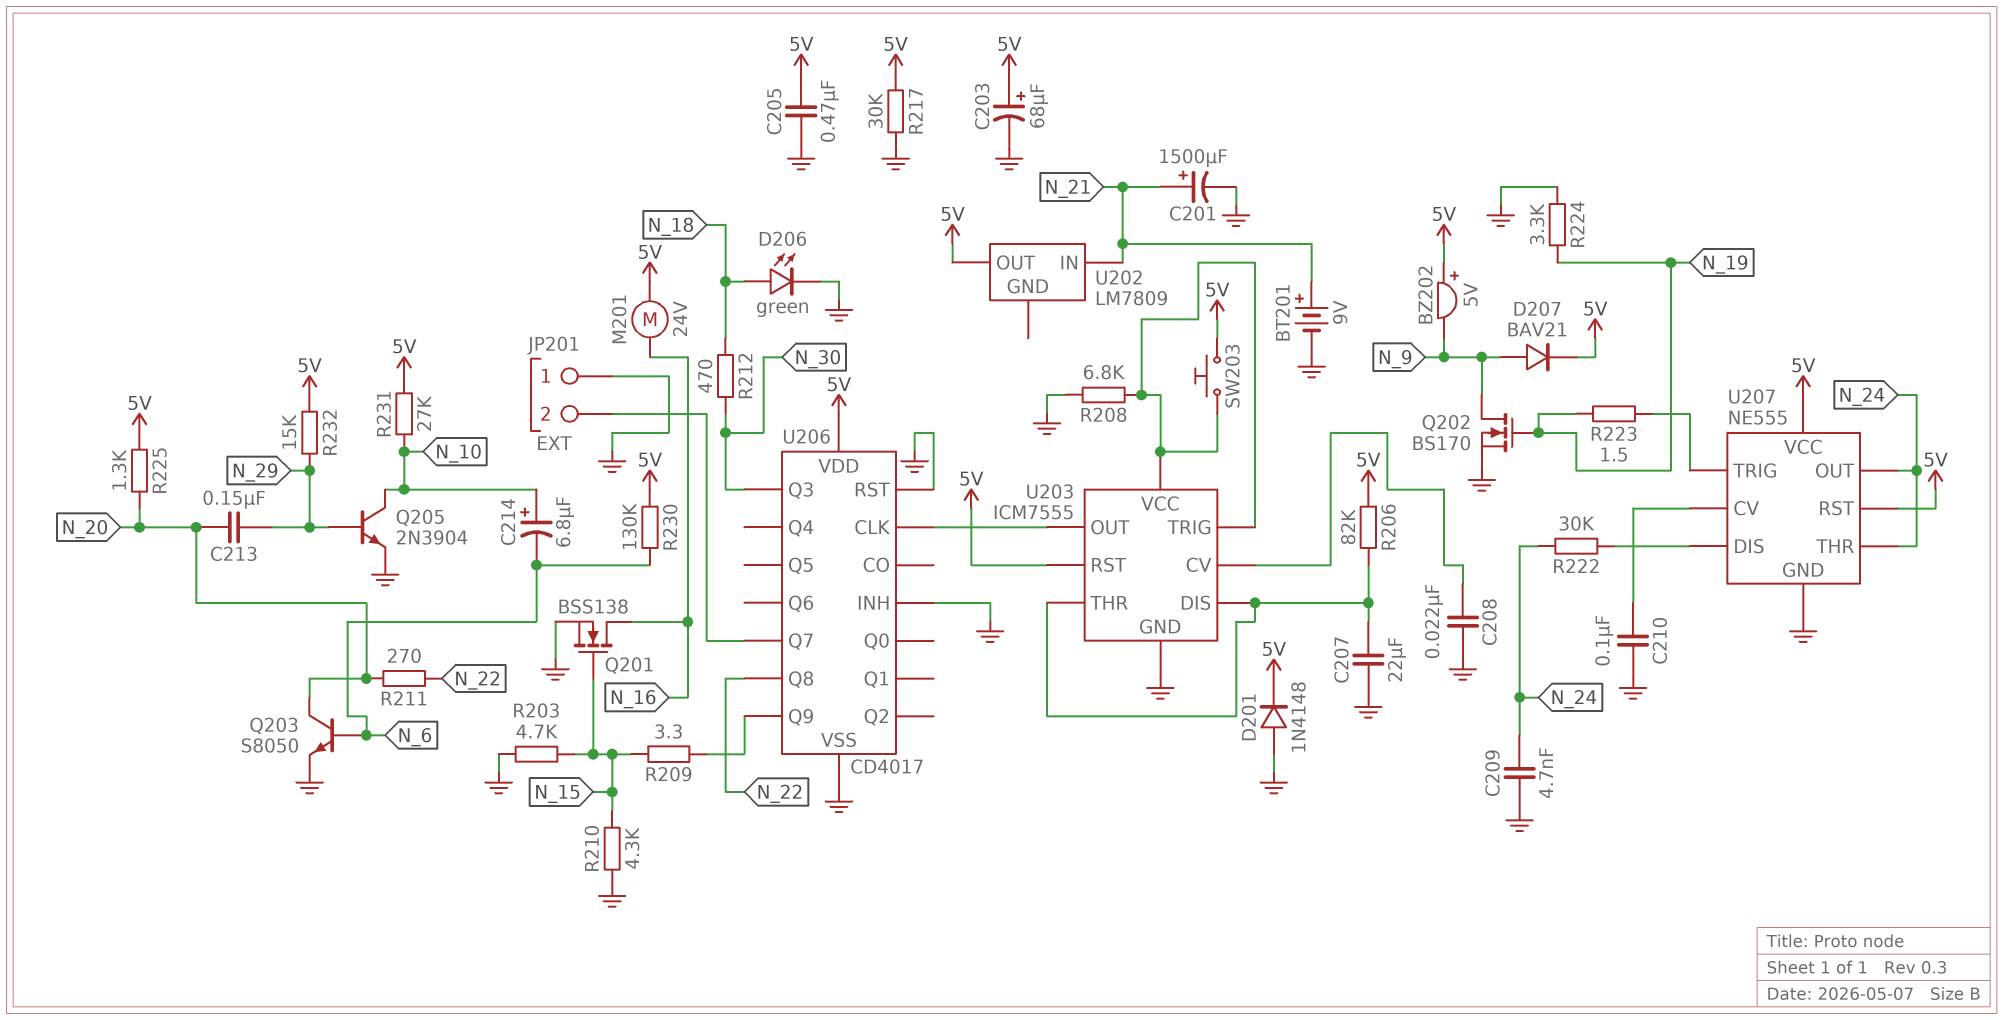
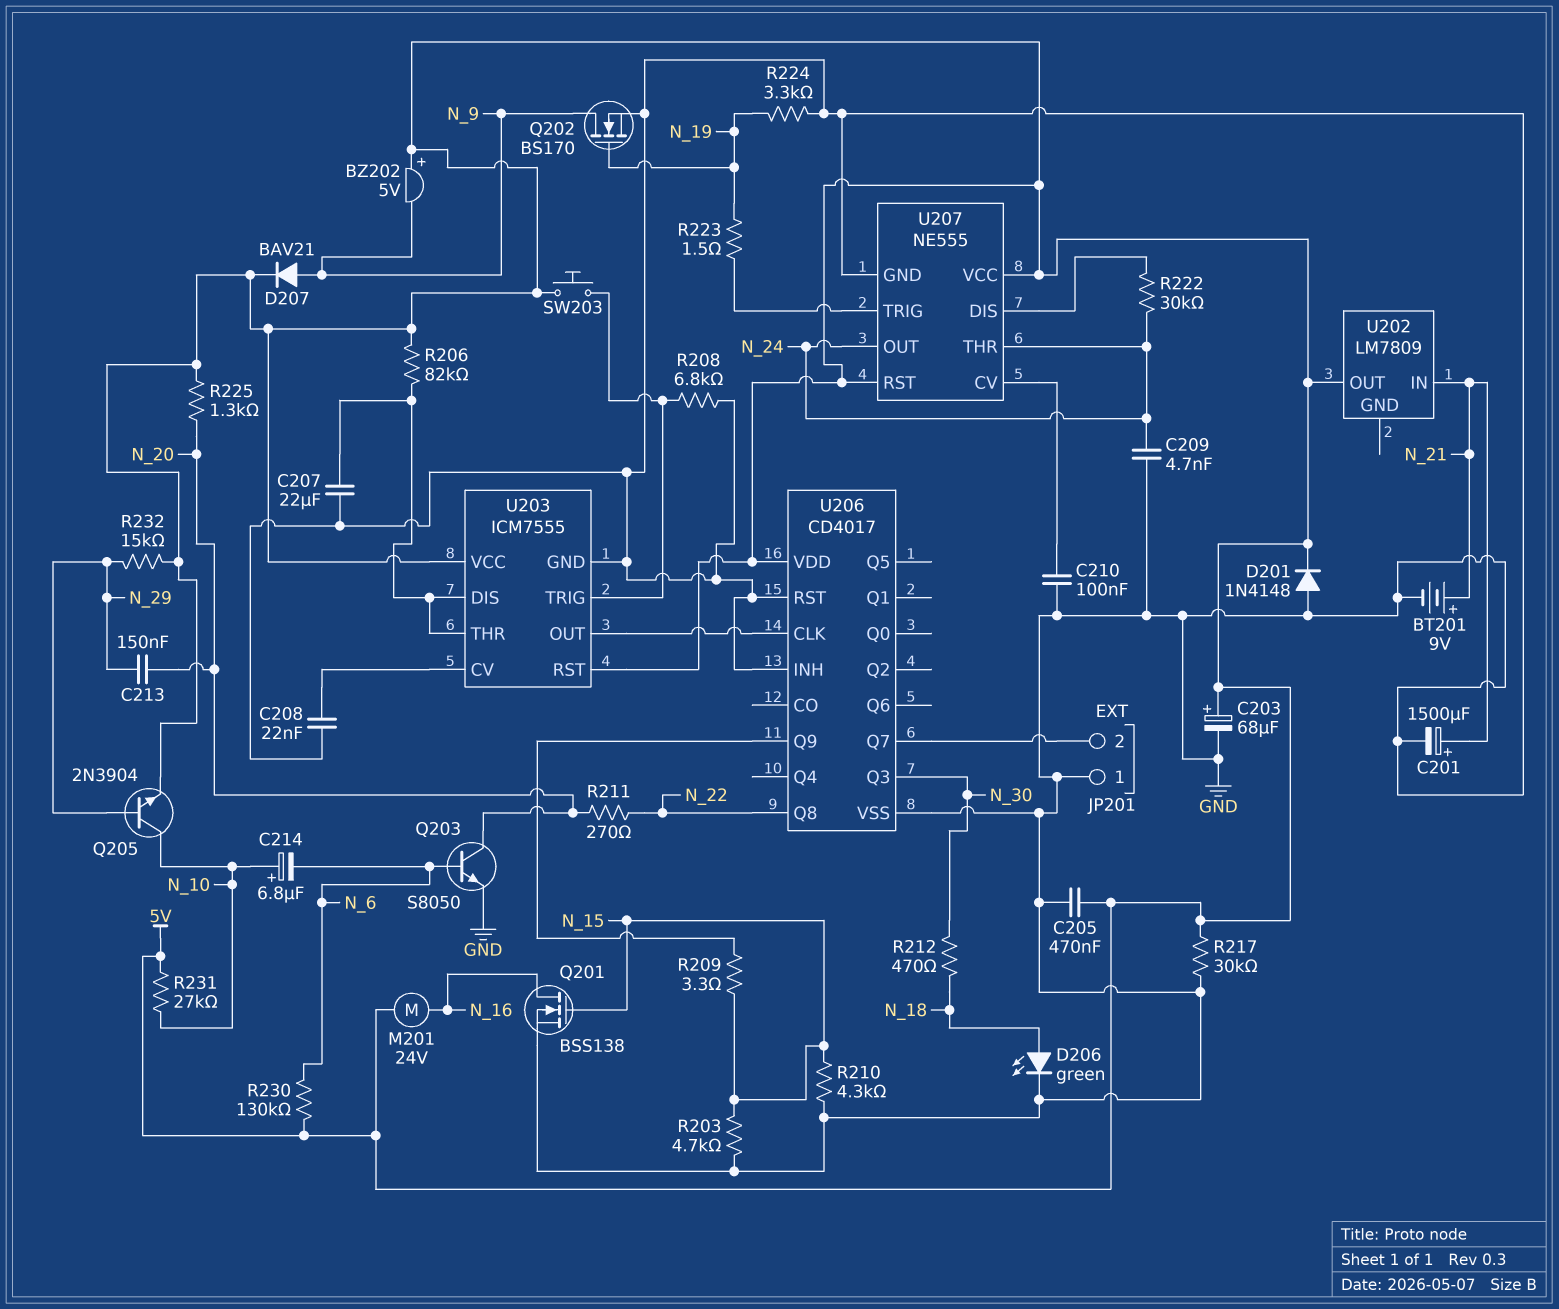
Q205: NPN 2N3904 (B N_29, C N_10, E GND) -> NPN 2N3904 (B N_29, C N_10, E 5V)
U203 pin VCC: U203/TRIG -> 5V

